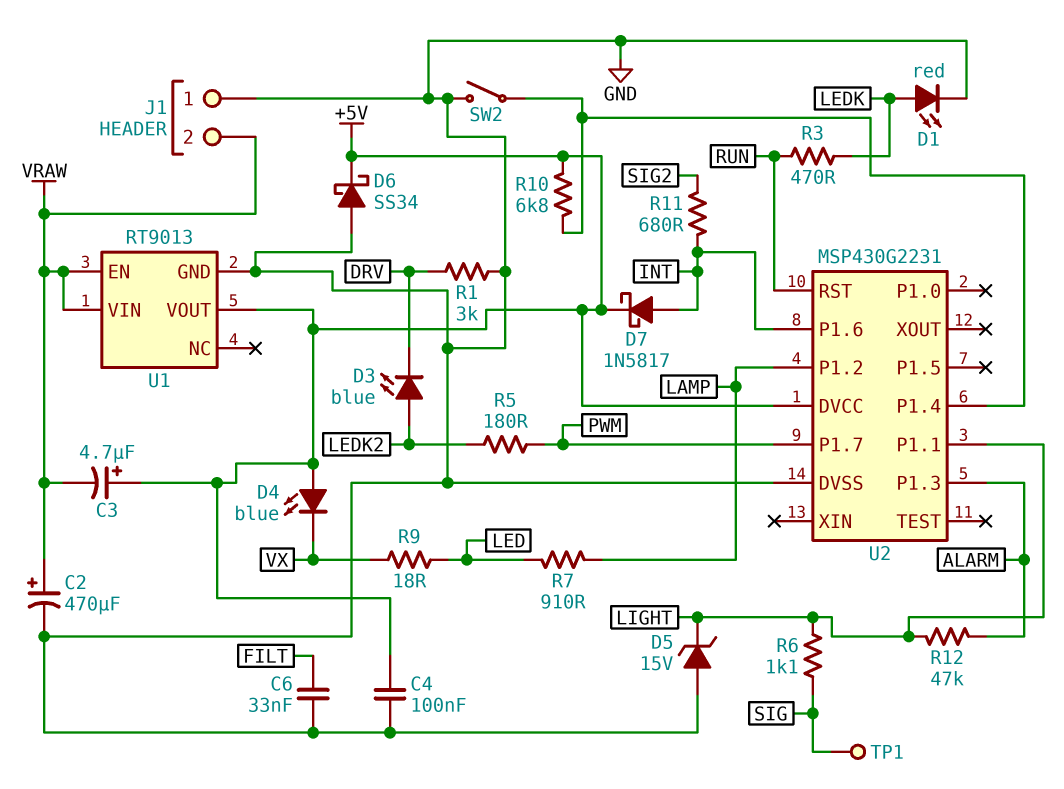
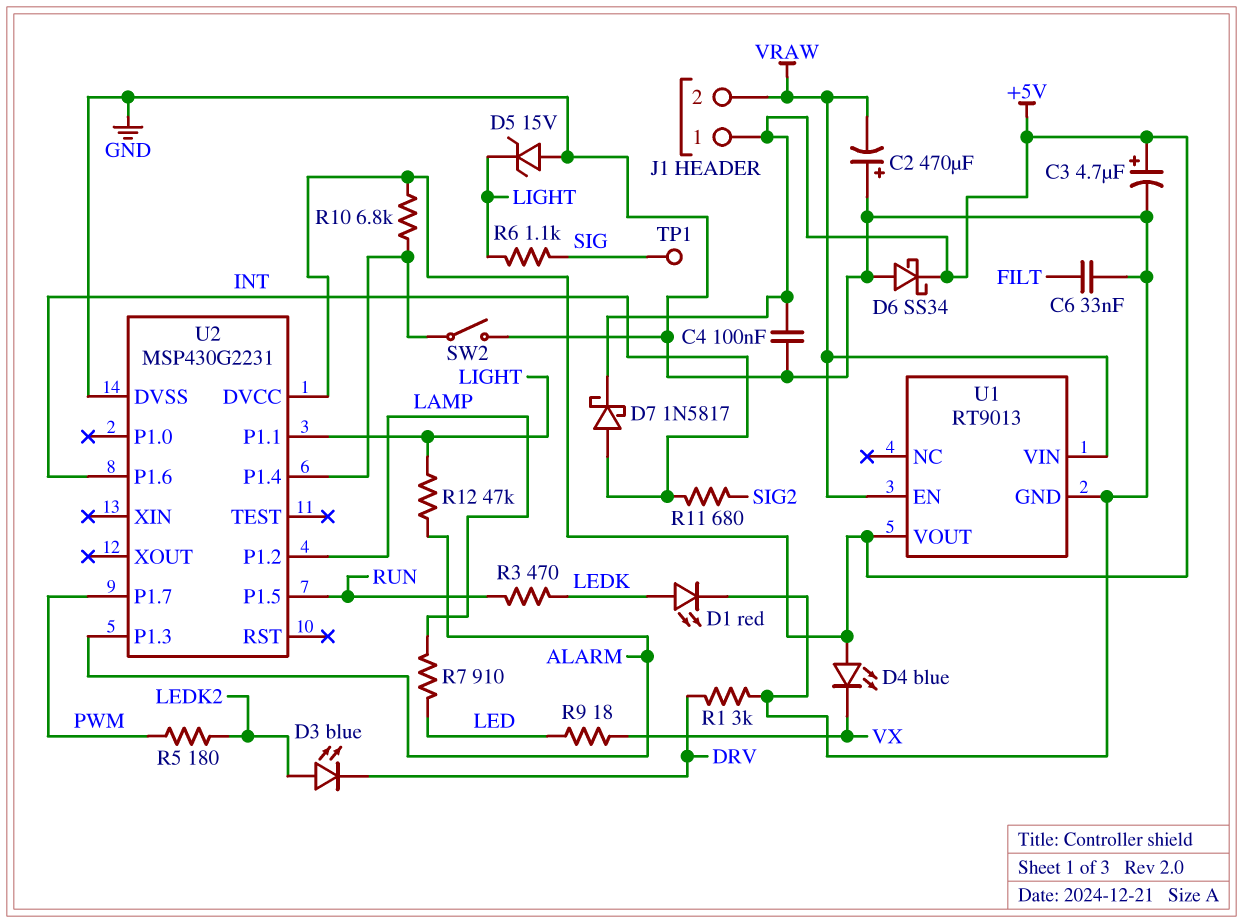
C2: 470uF (plus VRAW, minus GND) -> 470uF (plus GND, minus VRAW)
C3: 4.7uF (plus +5V, minus VRAW) -> 4.7uF (plus +5V, minus GND)
J1 pin 1: GND -> +5V
U2 pin P1.5: none -> RUN
U2 pin RST: RUN -> none

